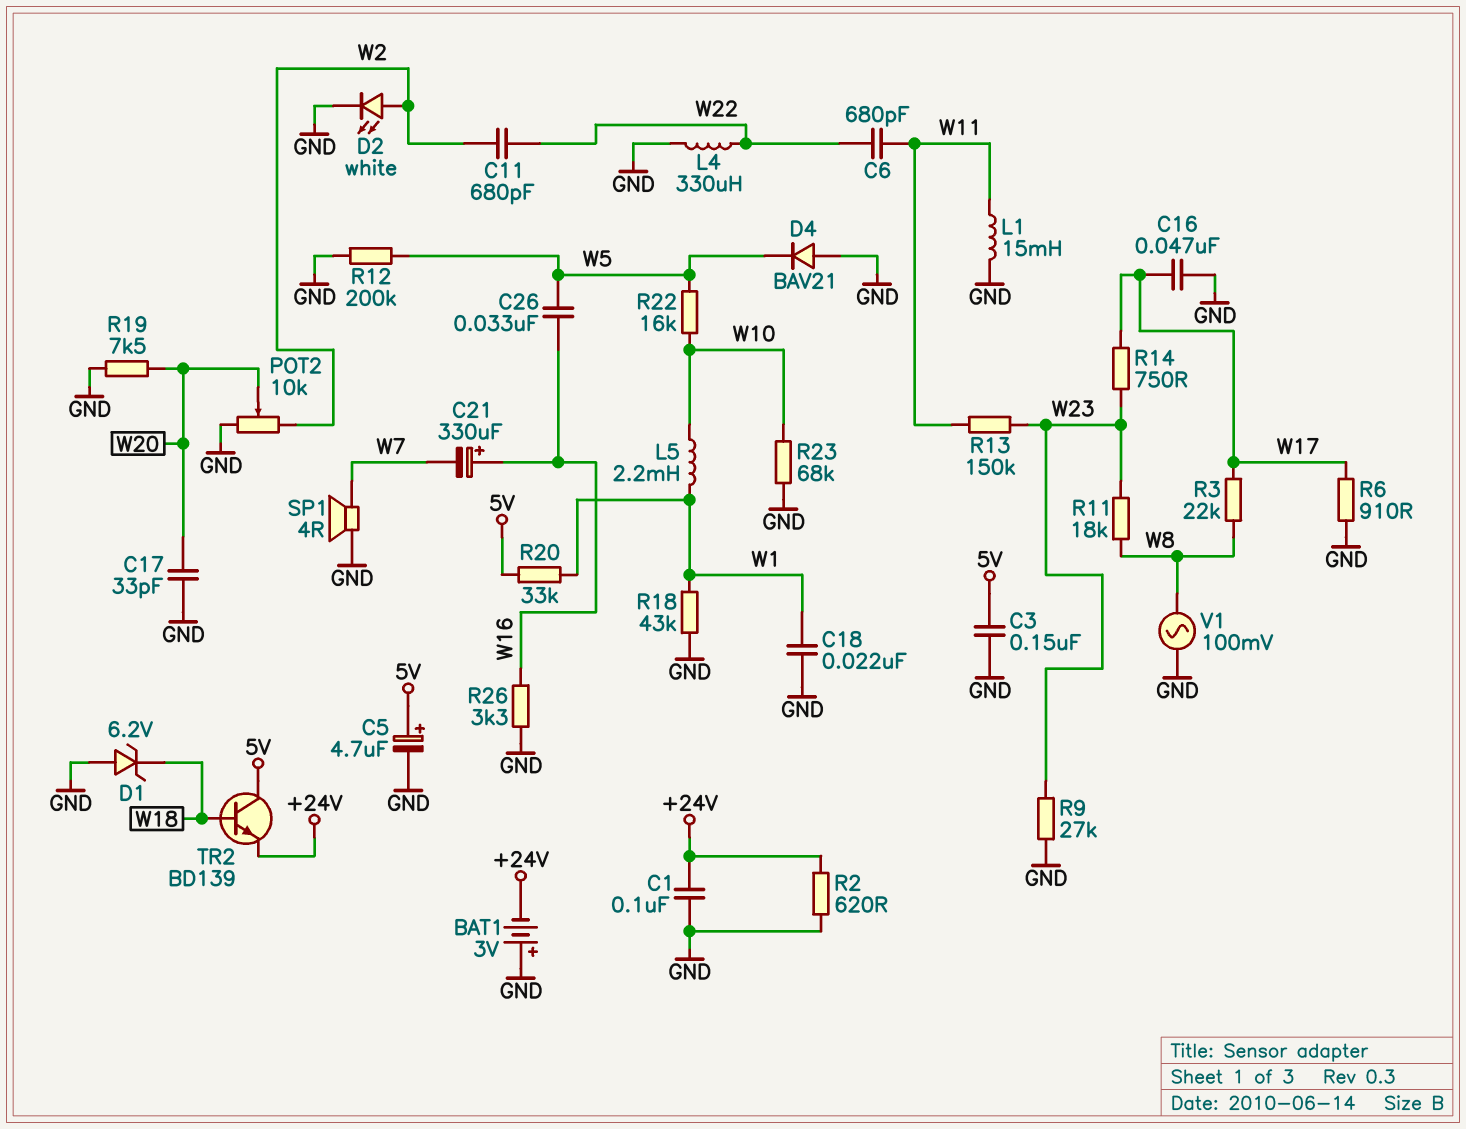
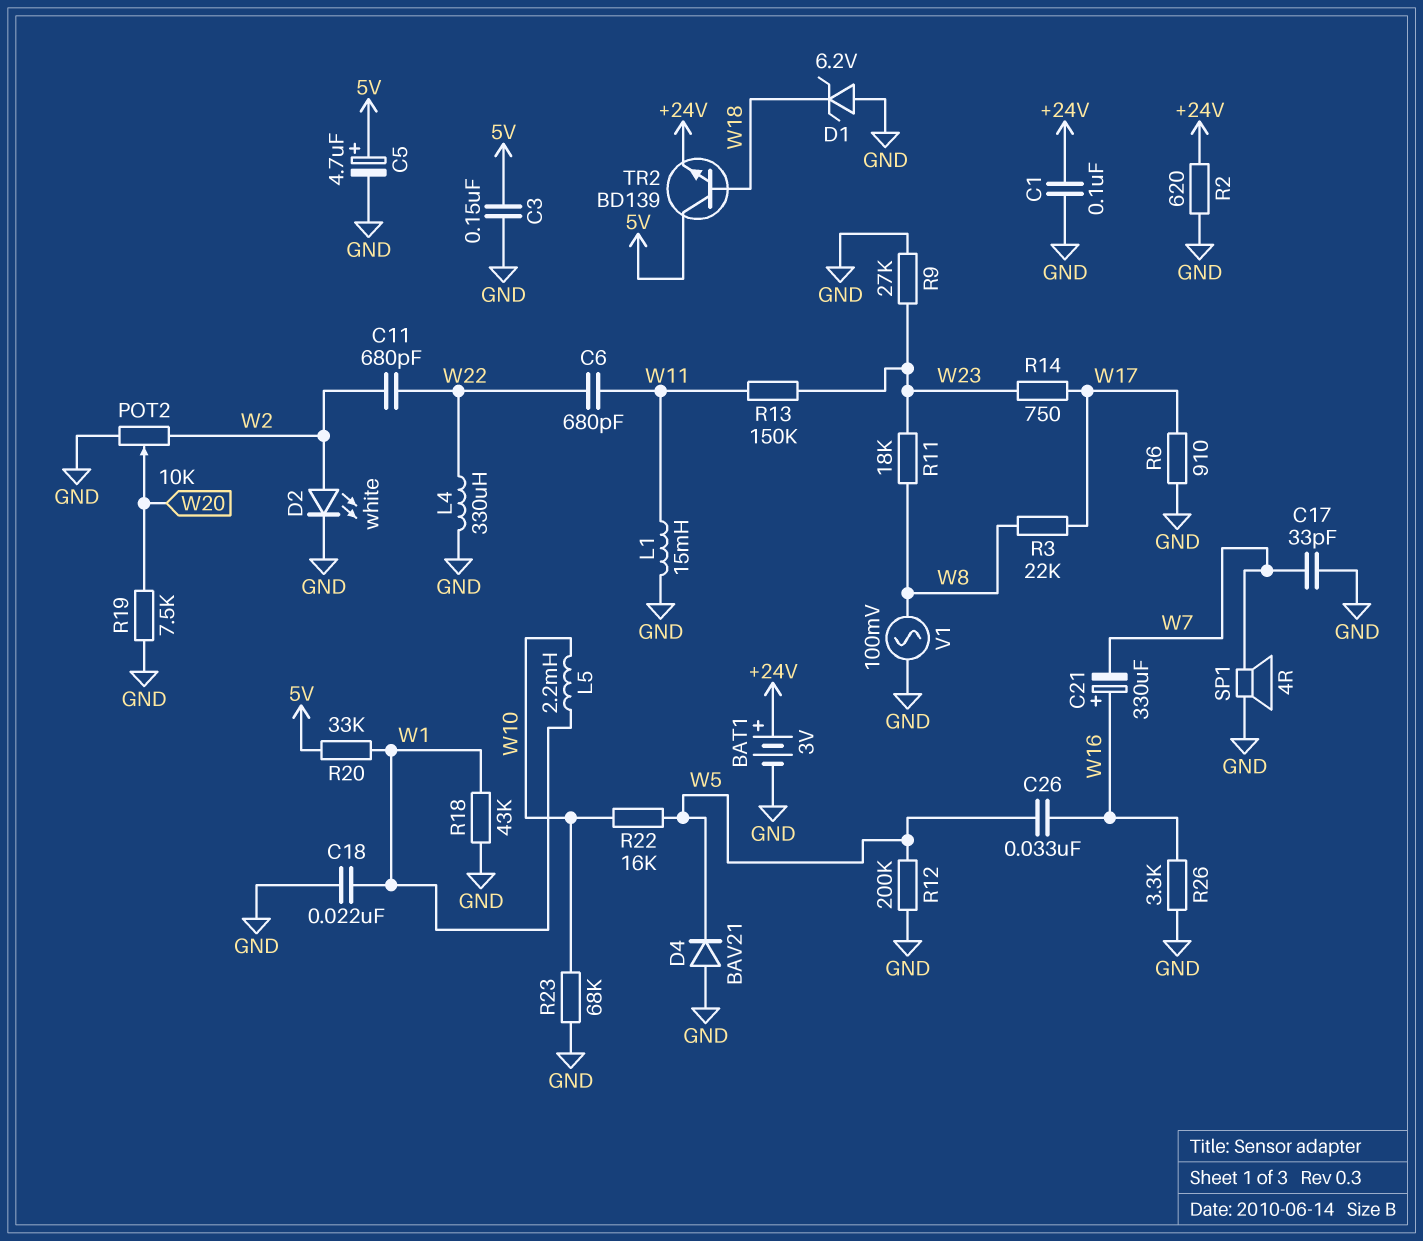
BAT1: 3V (plus GND, minus +24V) -> 3V (plus +24V, minus GND)
C16: 47nF (GND, W17) -> none
C17: 33pF (GND, W20) -> 33pF (GND, W7)

